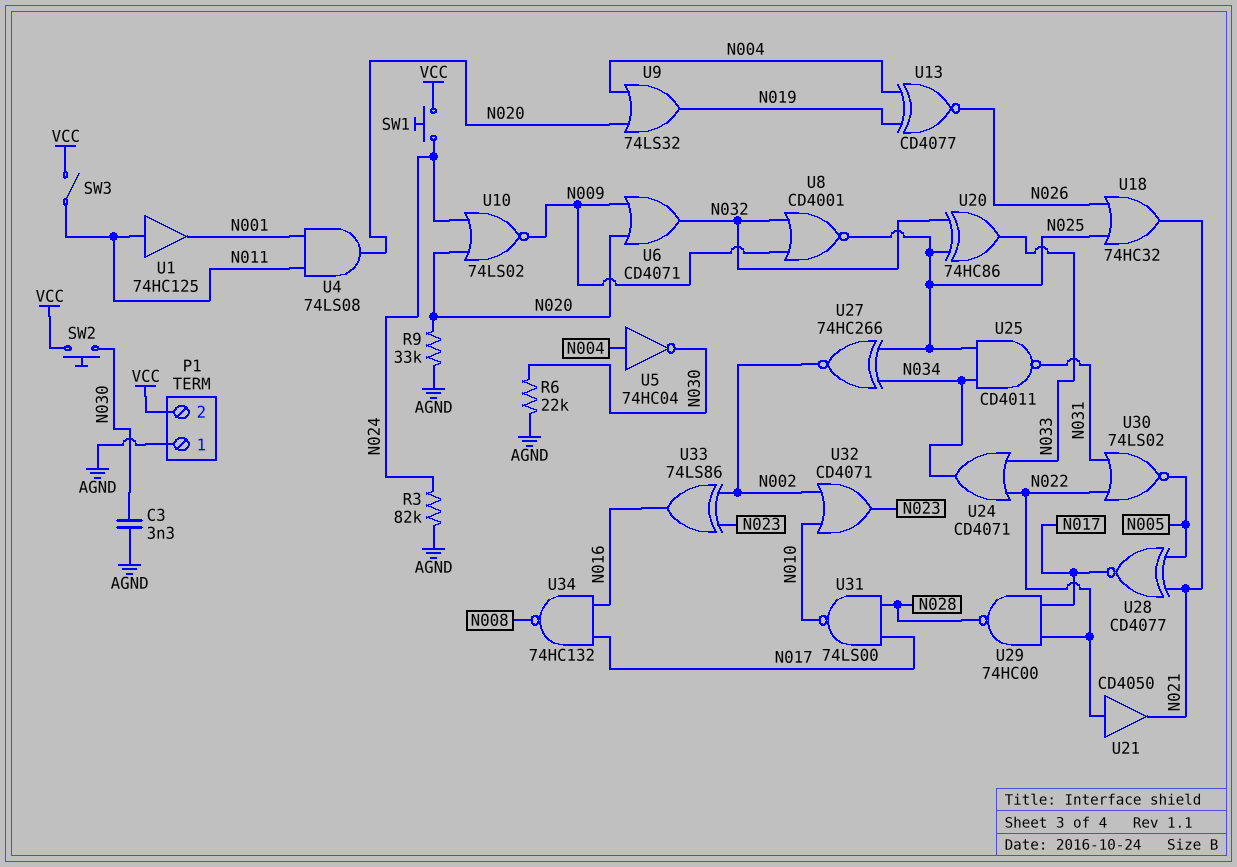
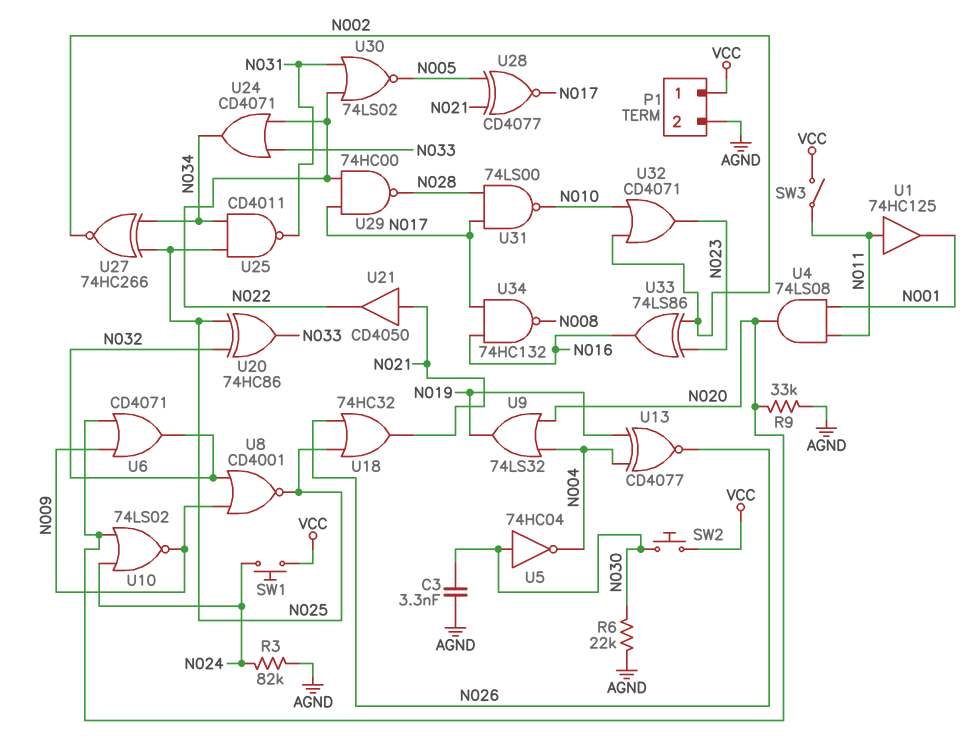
P1 pin 1: AGND -> VCC
P1 pin 2: VCC -> AGND
U5: NOT 74HC04 (in N004, out N030) -> NOT 74HC04 (in N030, out N004)
U21: buffer CD4050 (in N022, out N021) -> buffer CD4050 (in N021, out N022)

